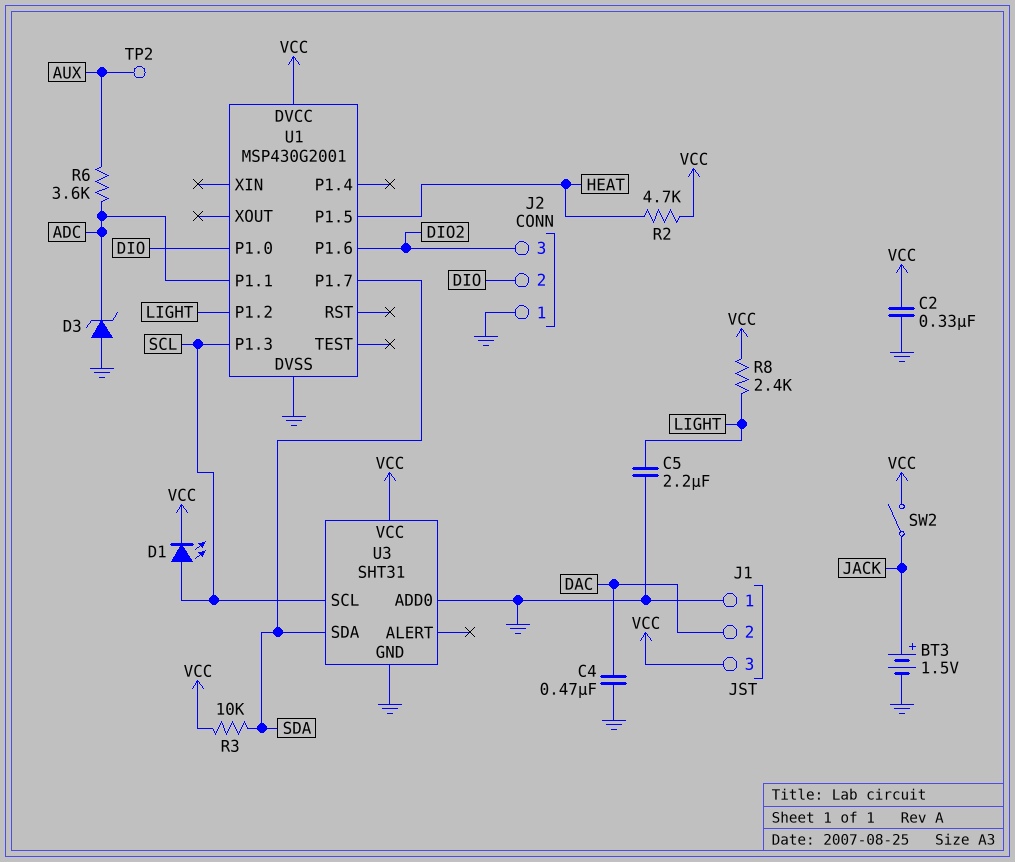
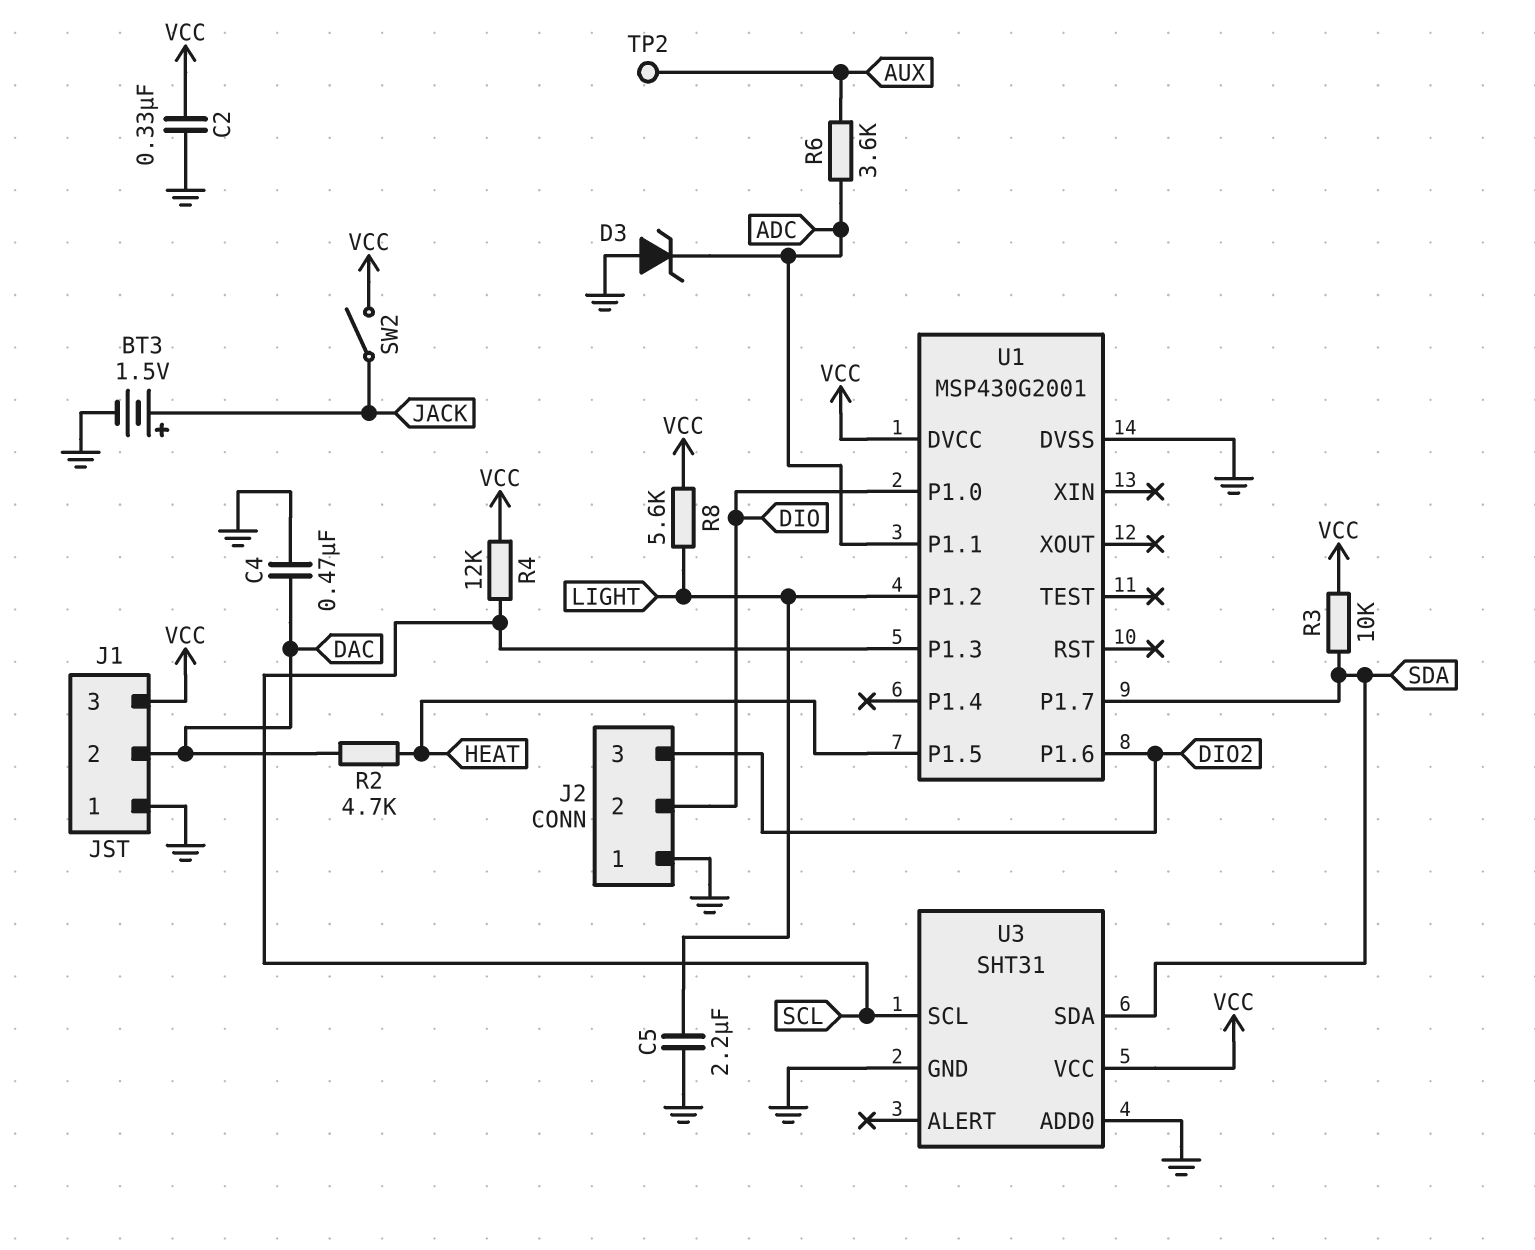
D1: LED (A SCL, K VCC) -> none
R2: 4.7k (HEAT, VCC) -> 4.7k (DAC, HEAT)
R4: none -> 12k (SCL, VCC)
R8: 2.4k (LIGHT, VCC) -> 5.6k (LIGHT, VCC)

